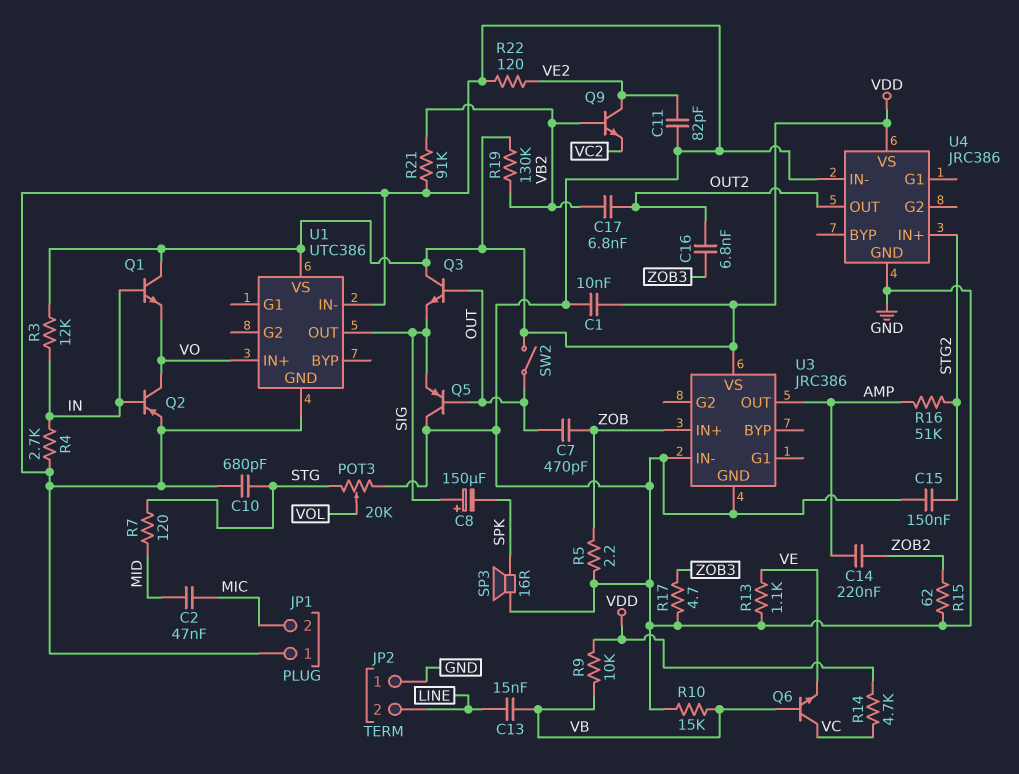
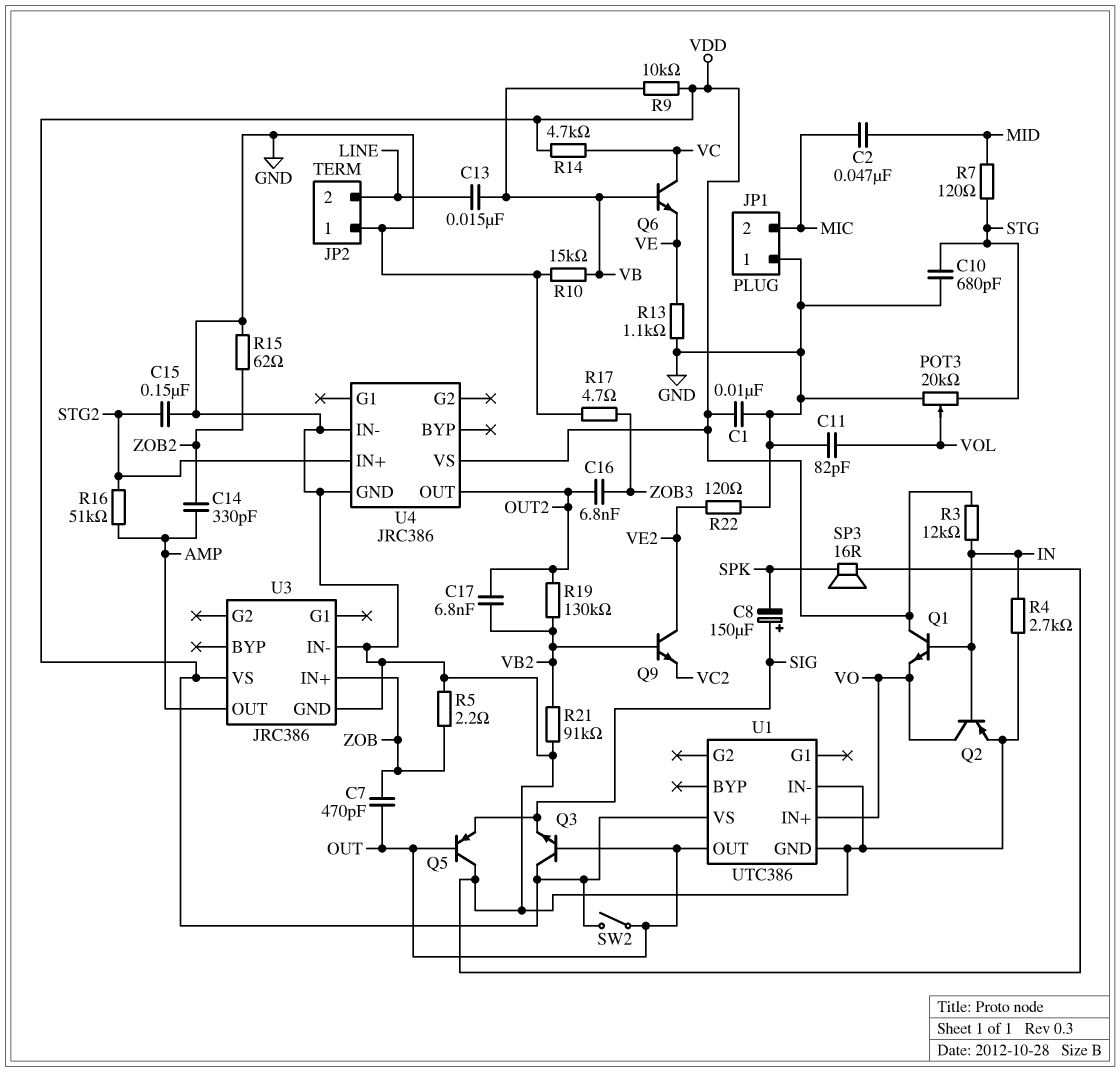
C11: 82pF (GND, VE2) -> 82pF (GND, VOL)
C14: 220nF (AMP, ZOB2) -> 330pF (AMP, ZOB2)
R19: 130k (VB2, VDD) -> 130k (OUT2, VB2)
U1 pin OUT: SIG -> OUT

